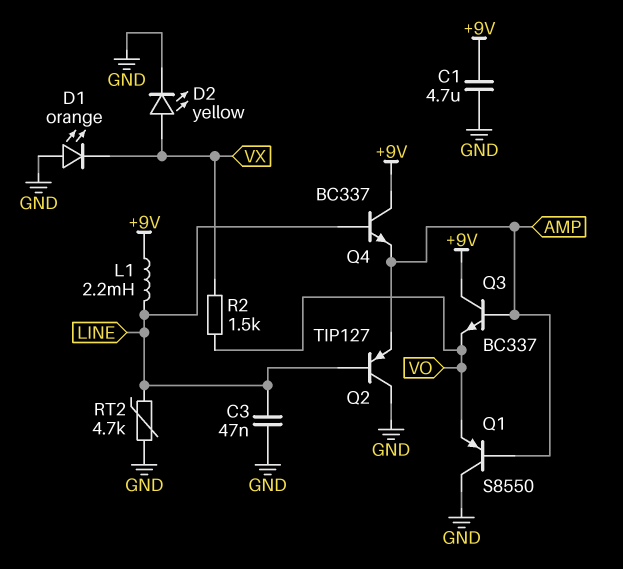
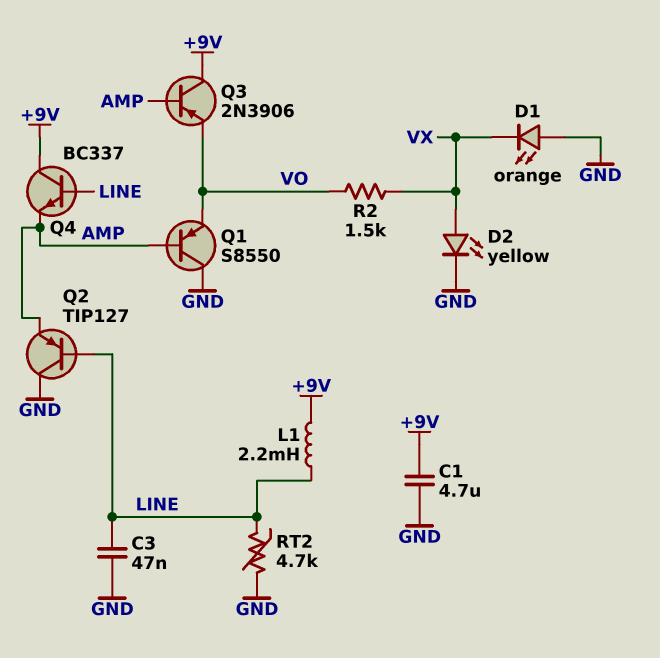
Q3: NPN BC337 (B AMP, C +9V, E VO) -> PNP 2N3906 (B AMP, C +9V, E VO)

